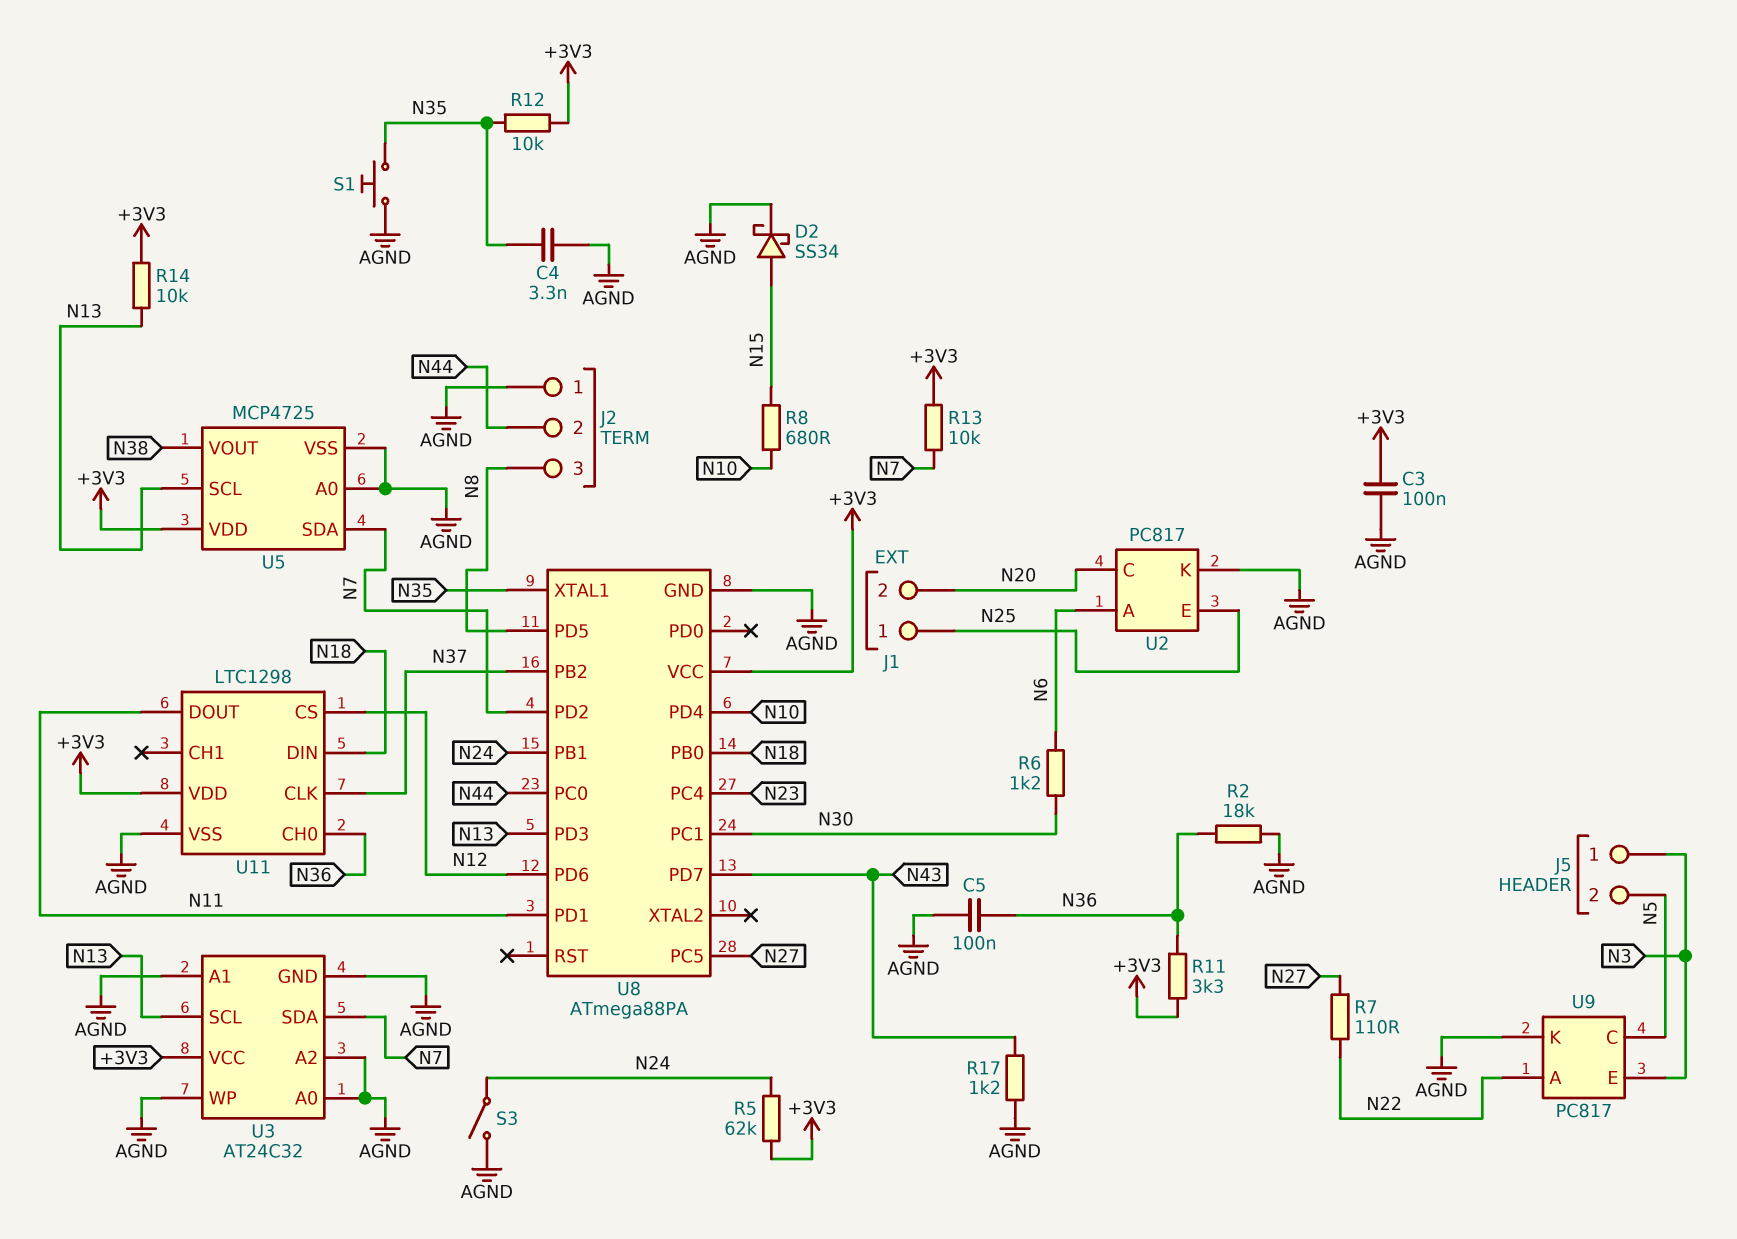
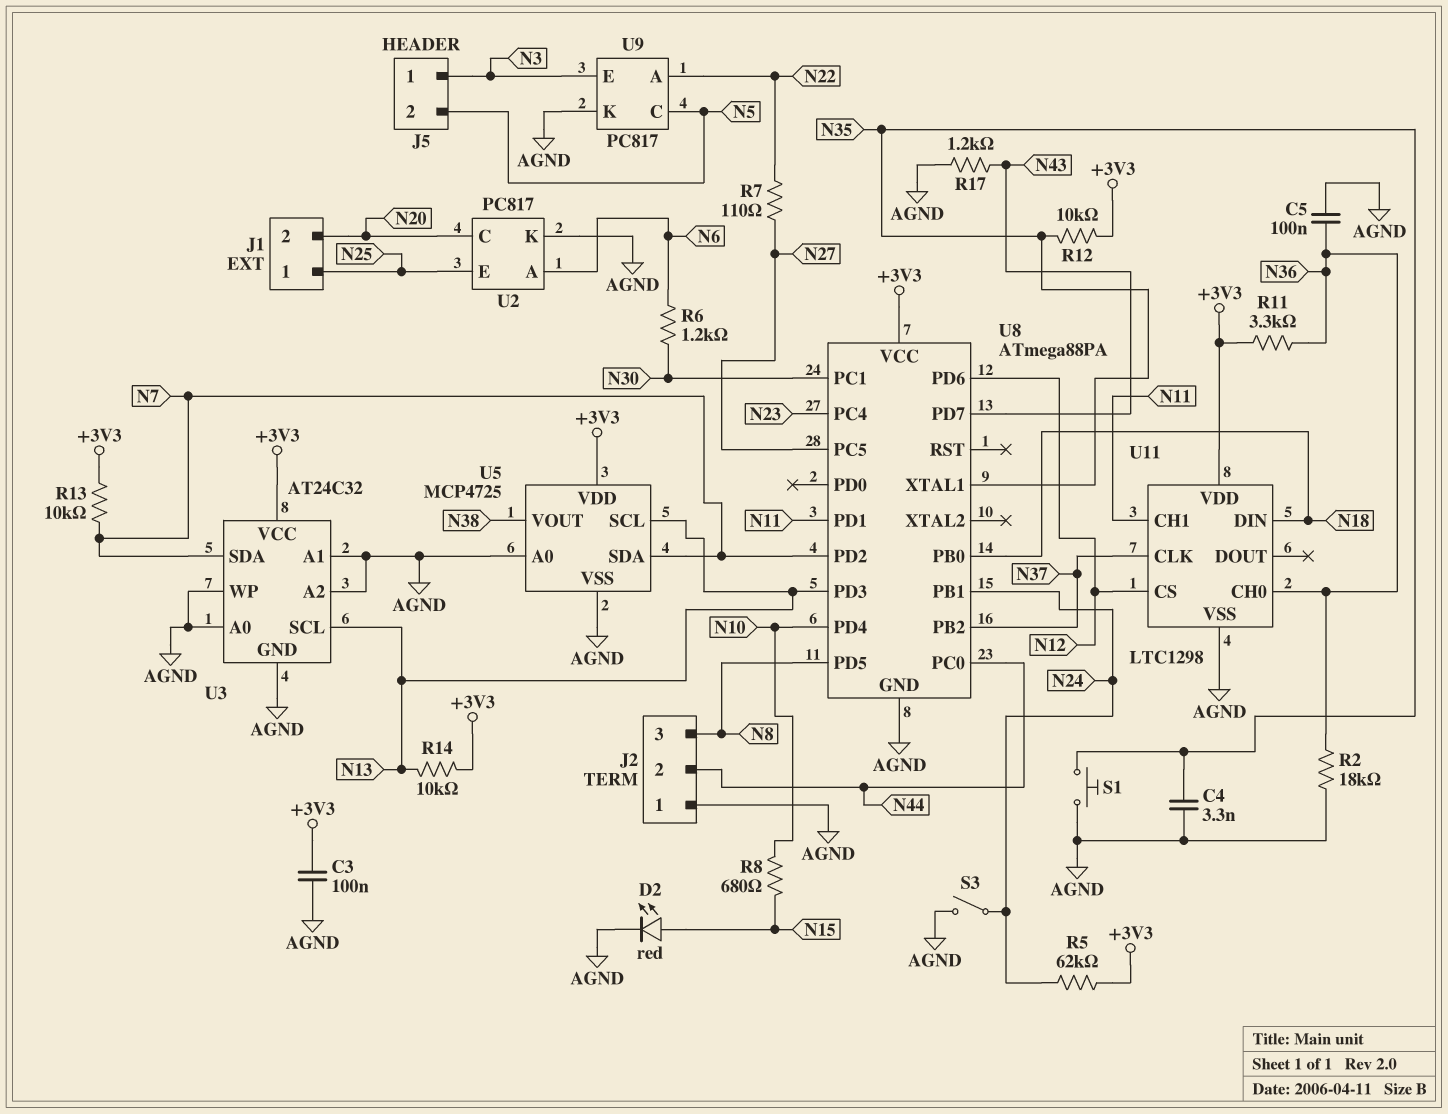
D2: schottky SS34 (A N15, K AGND) -> LED red (A N15, K AGND)
U11 pin CH1: none -> N11
U11 pin DOUT: N11 -> none

